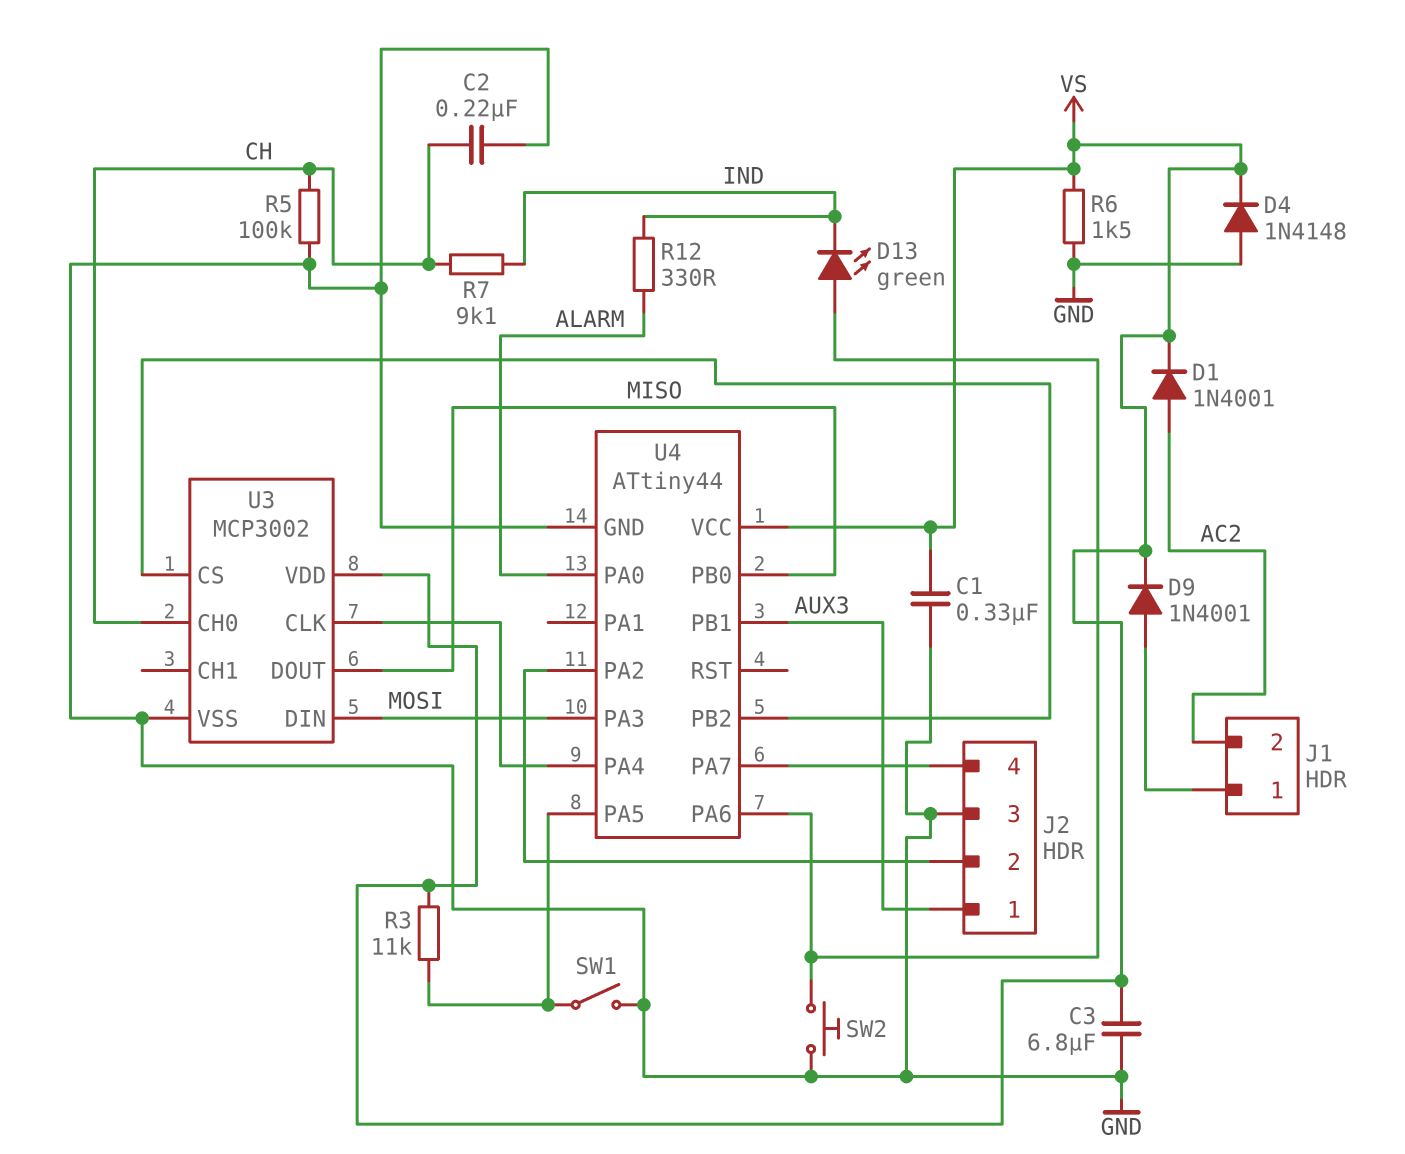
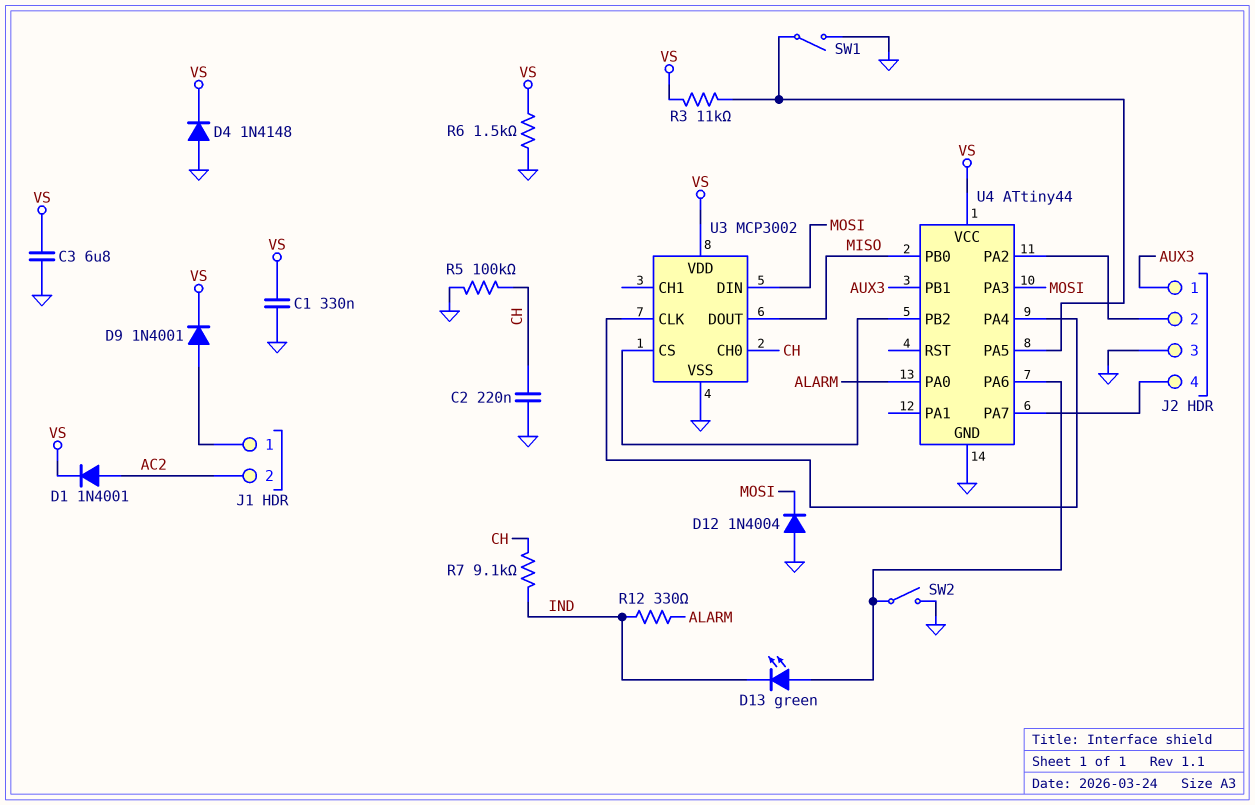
D12: none -> diode 1N4004 (A GND, K MOSI)
SW2: button (GND, U4/PA6) -> switch (GND, U4/PA6)

